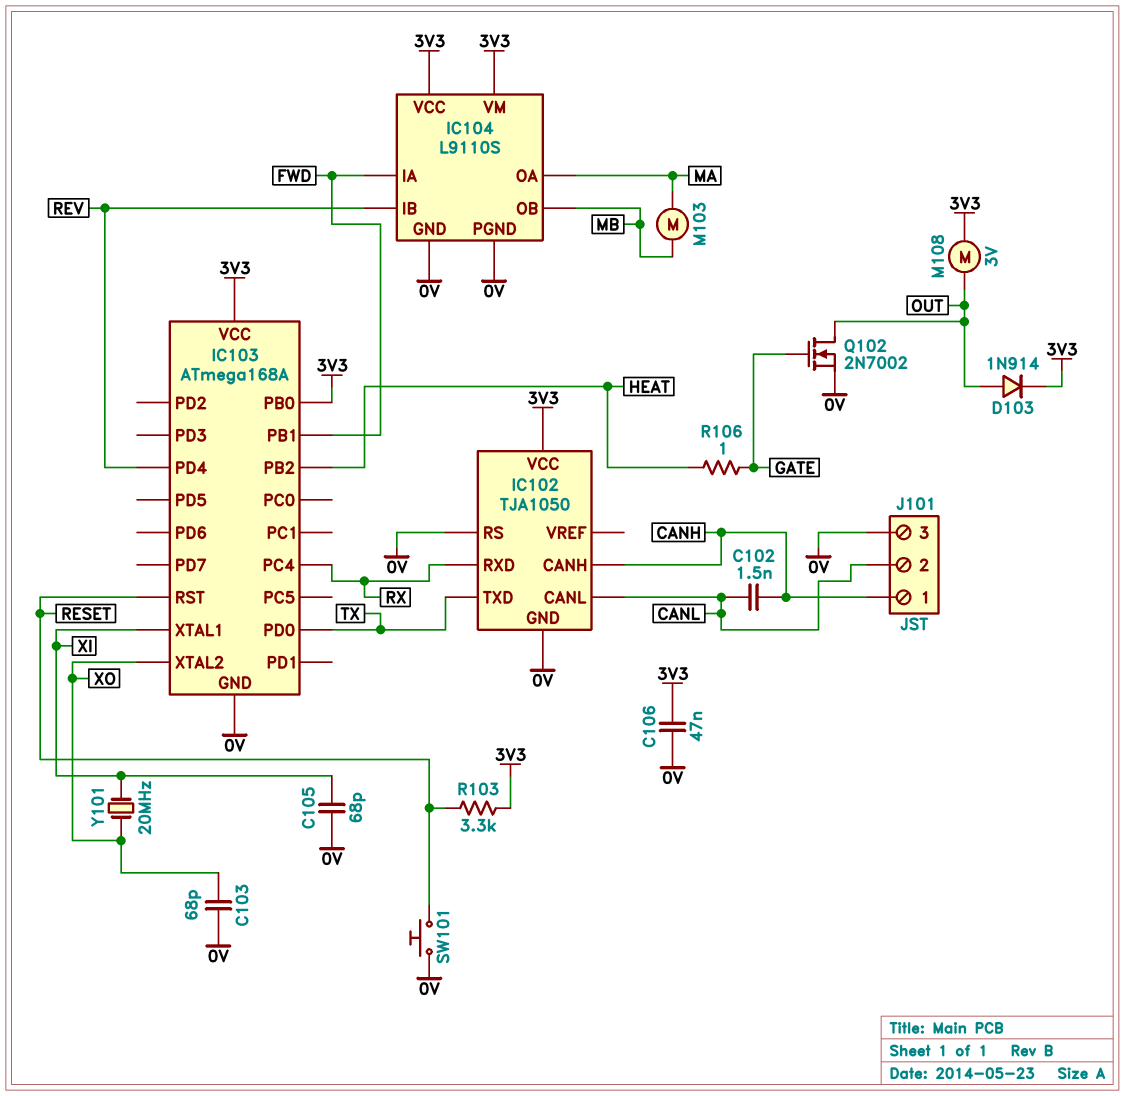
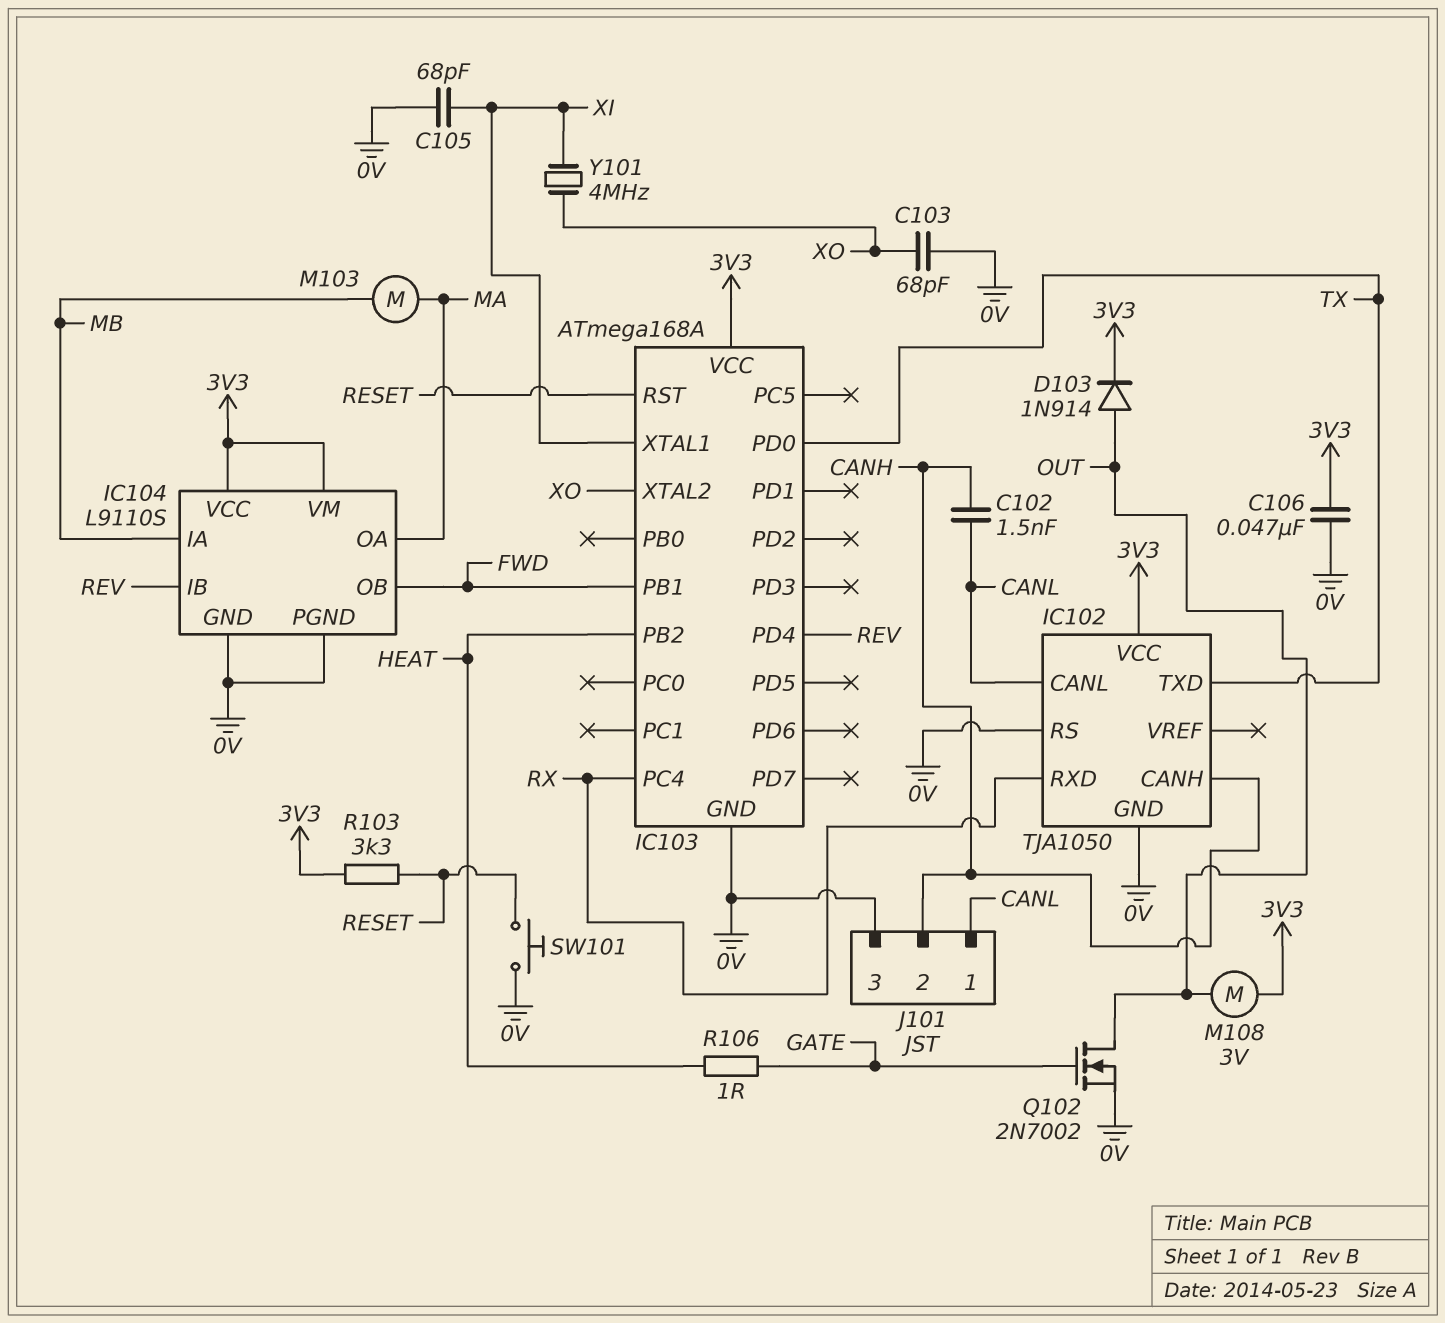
IC103 pin PB0: 3V3 -> none
IC104 pin IA: FWD -> MB
IC104 pin OB: MB -> FWD
J101 pin 1: CANH -> CANL
J101 pin 2: CANL -> CANH
Y101: 20MHz (XI, XO) -> 4MHz (XI, XO)

